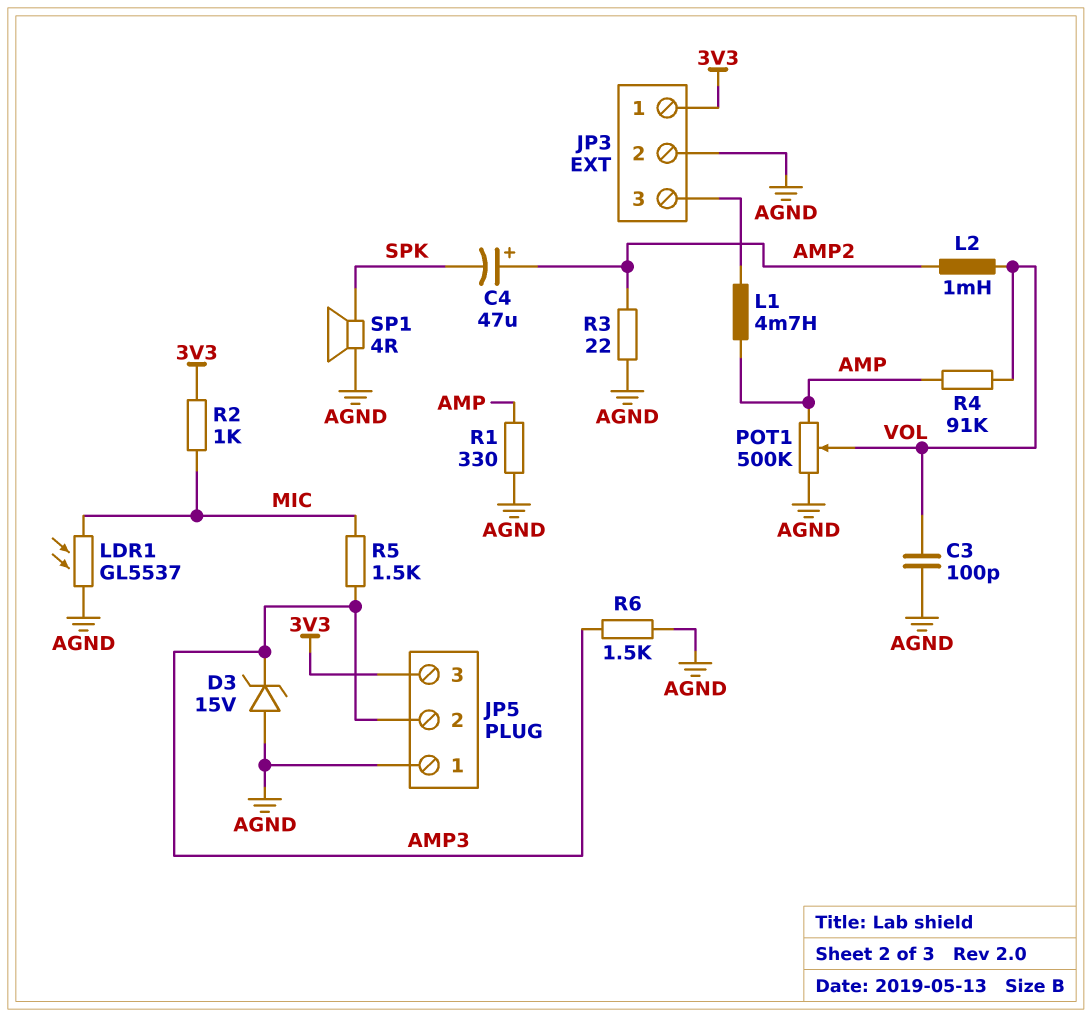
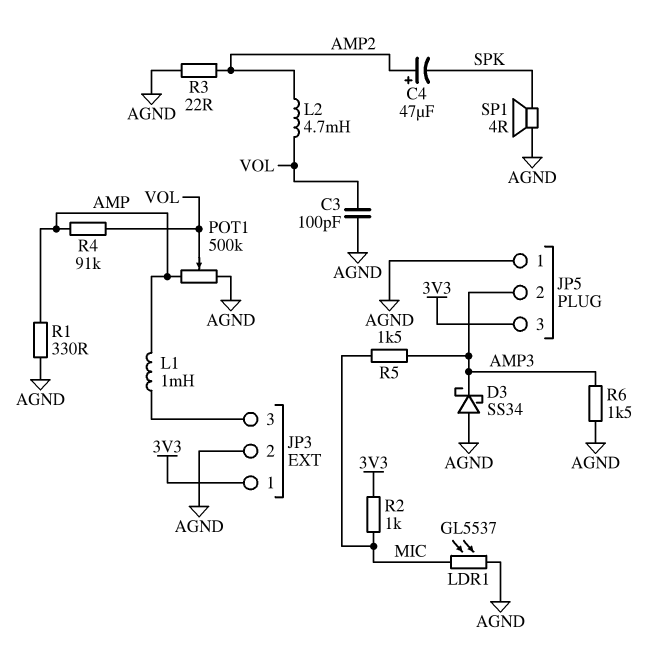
D3: zener 15V (A AGND, K AMP3) -> schottky SS34 (A AGND, K AMP3)
L1: 4.7mH (AMP, JP3/3) -> 1mH (AMP, JP3/3)
L2: 1mH (AMP2, VOL) -> 4.7mH (AMP2, VOL)

